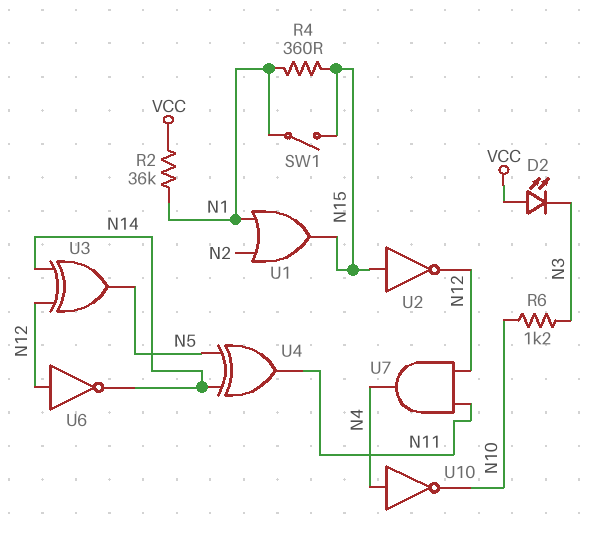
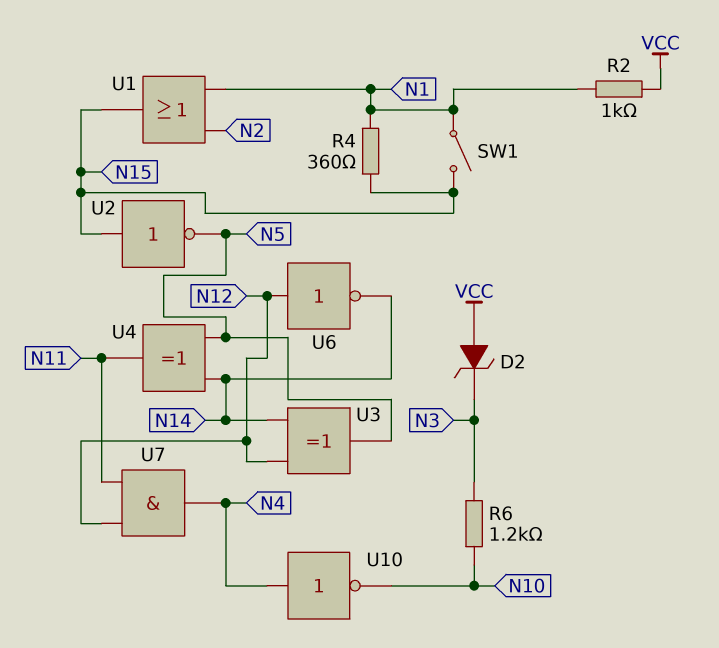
D2: LED (A VCC, K N3) -> zener (A VCC, K N3)
R2: 36k (N1, VCC) -> 1k (N1, VCC)
U2: NOT (in N15, out N12) -> NOT (in N15, out N5)

